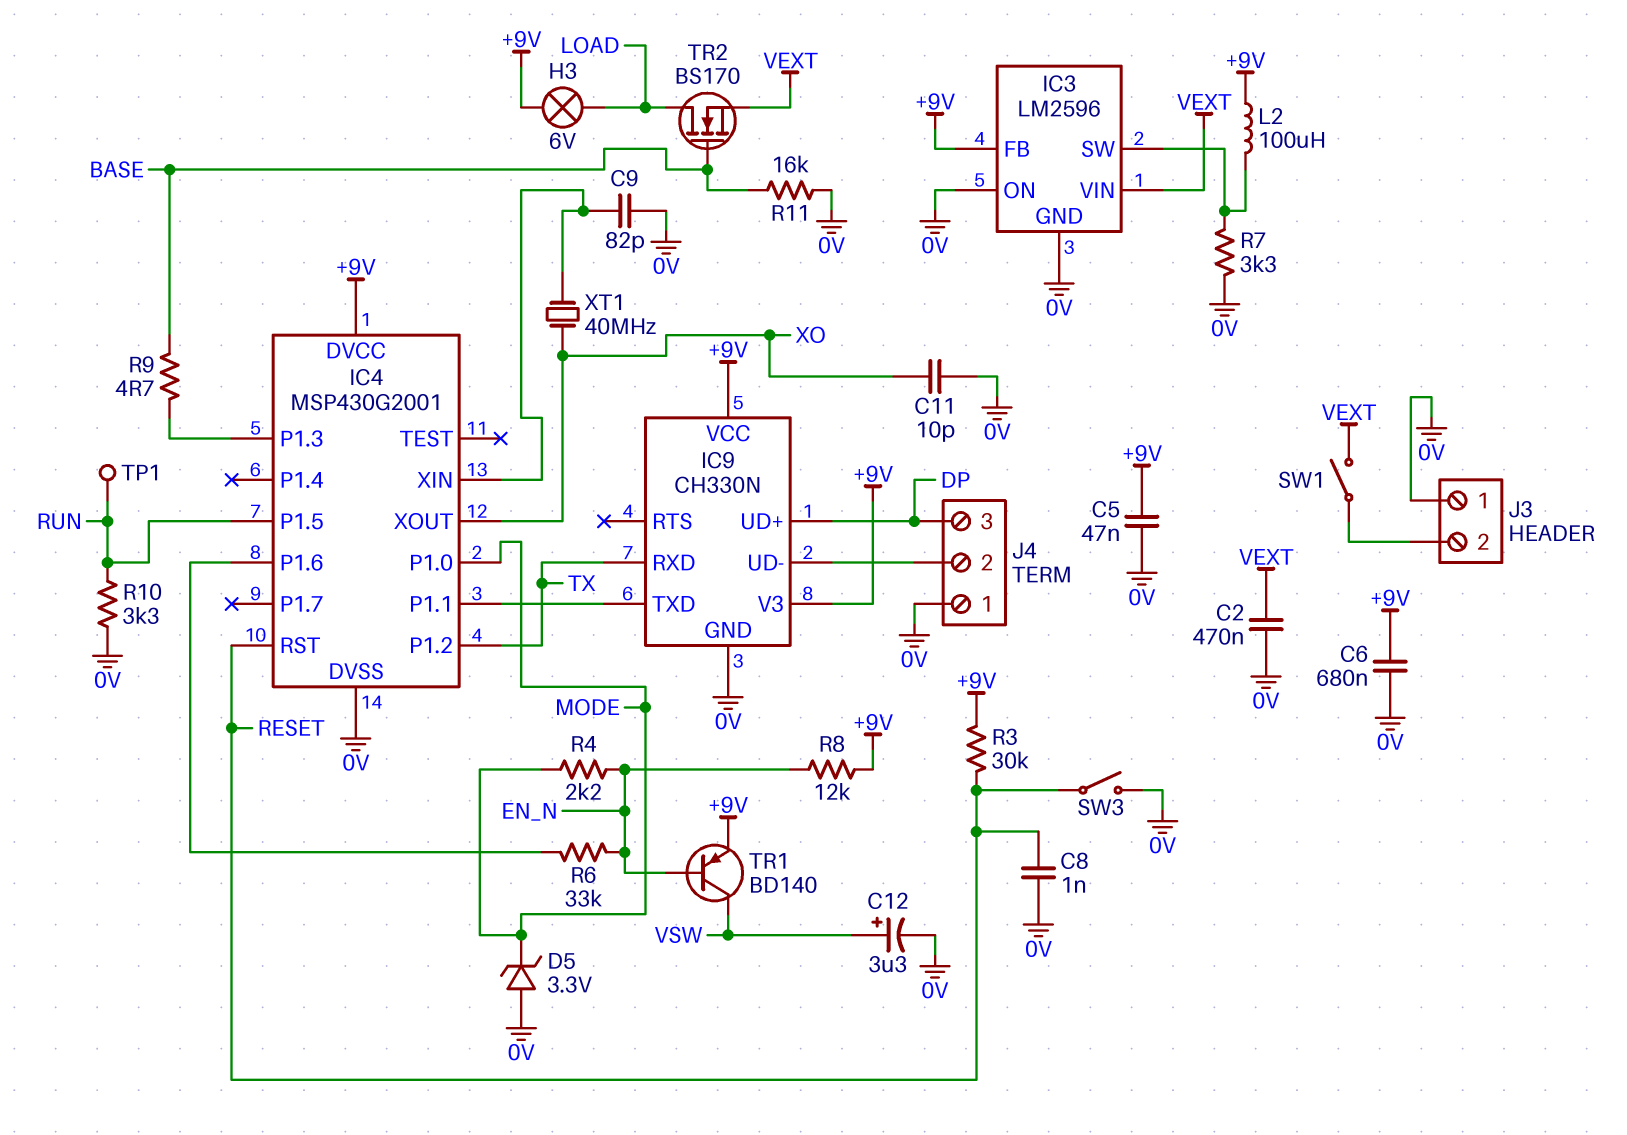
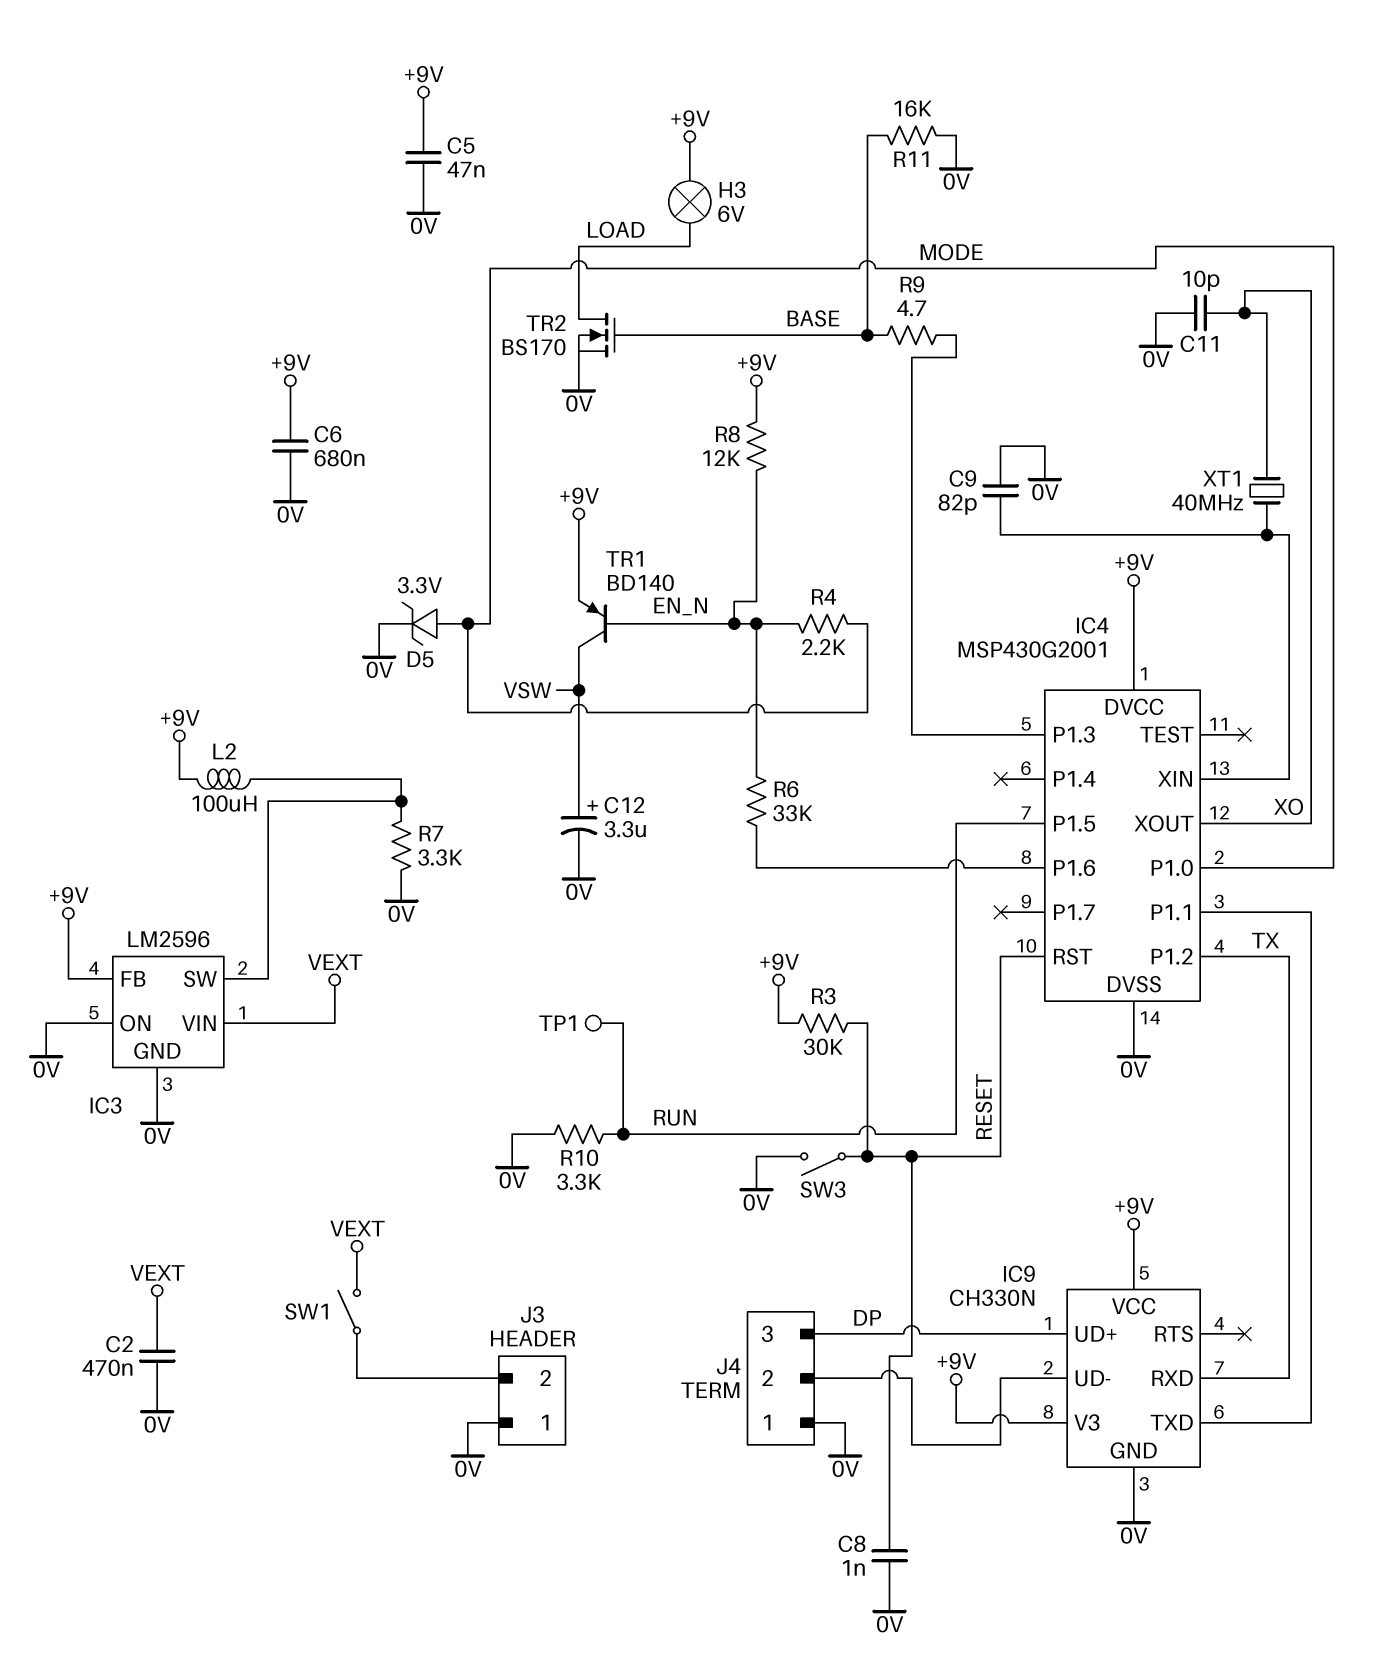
D5: zener 3.3V (A 0V, K MODE) -> zener 3.3V (A MODE, K 0V)
TR2: NMOS BS170 (G BASE, D LOAD, S VEXT) -> NMOS BS170 (G BASE, D LOAD, S 0V)

